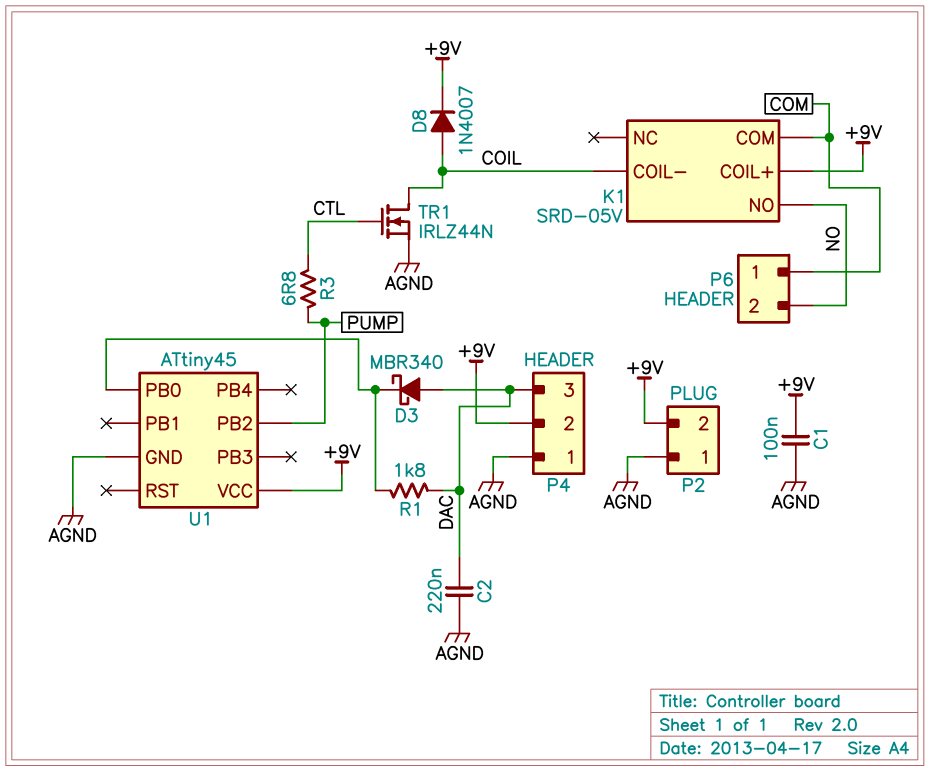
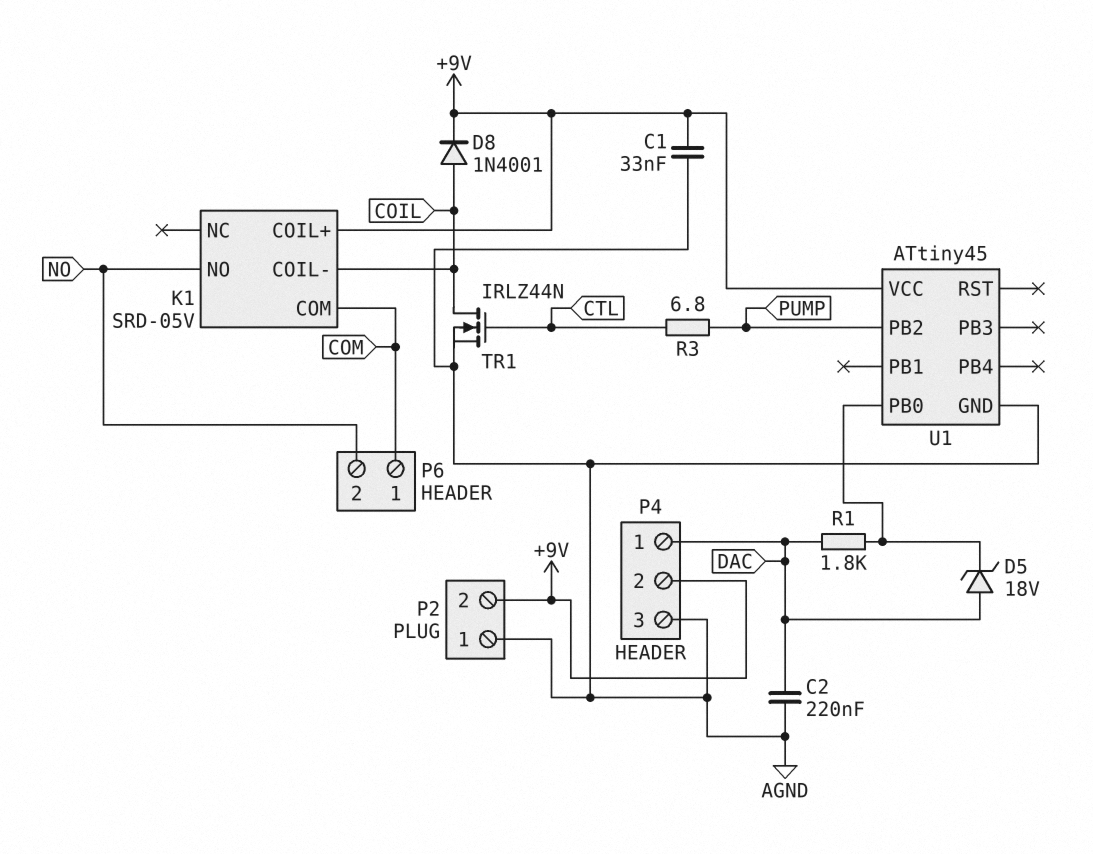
C1: 100nF (+9V, AGND) -> 33nF (+9V, AGND)
D3: schottky MBR340 (A DAC, K U1/PB0) -> none
D5: none -> zener 18V (A DAC, K U1/PB0)
D8: diode 1N4007 (A COIL, K +9V) -> diode 1N4001 (A COIL, K +9V)
P4 pin 1: AGND -> DAC
P4 pin 3: DAC -> AGND

